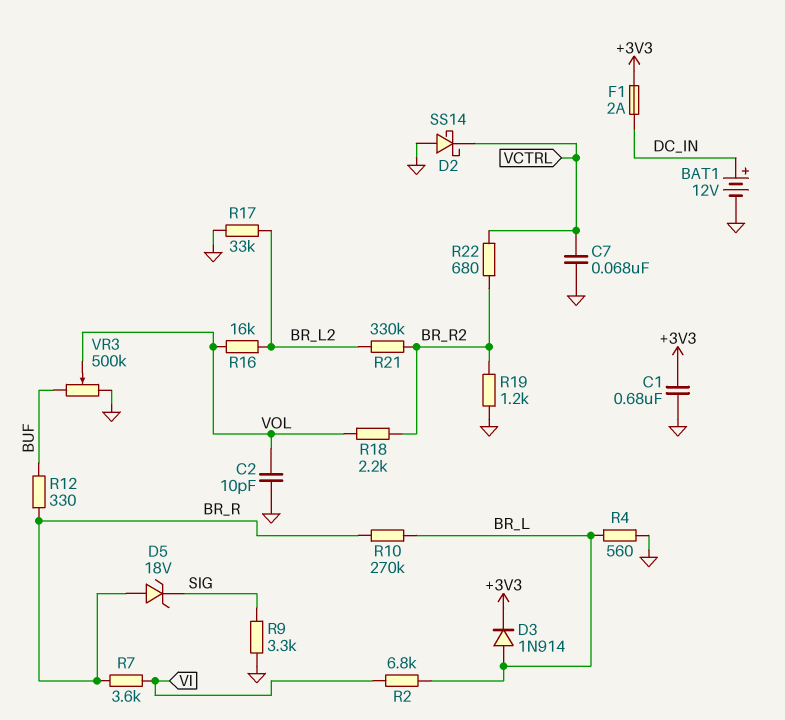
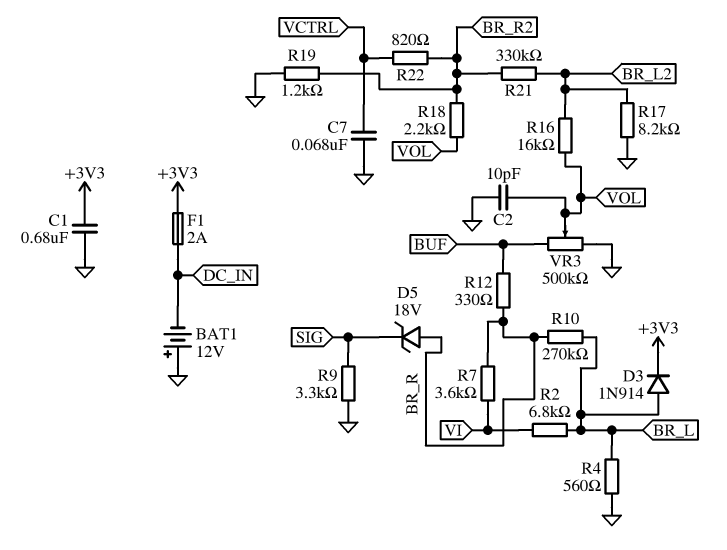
BAT1: 12V (plus DC_IN, minus GND) -> 12V (plus GND, minus DC_IN)
D2: schottky SS14 (A GND, K VCTRL) -> none
R17: 33k (BR_L2, GND) -> 8.2k (BR_L2, GND)
R22: 680 (BR_R2, VCTRL) -> 820 (BR_R2, VCTRL)

